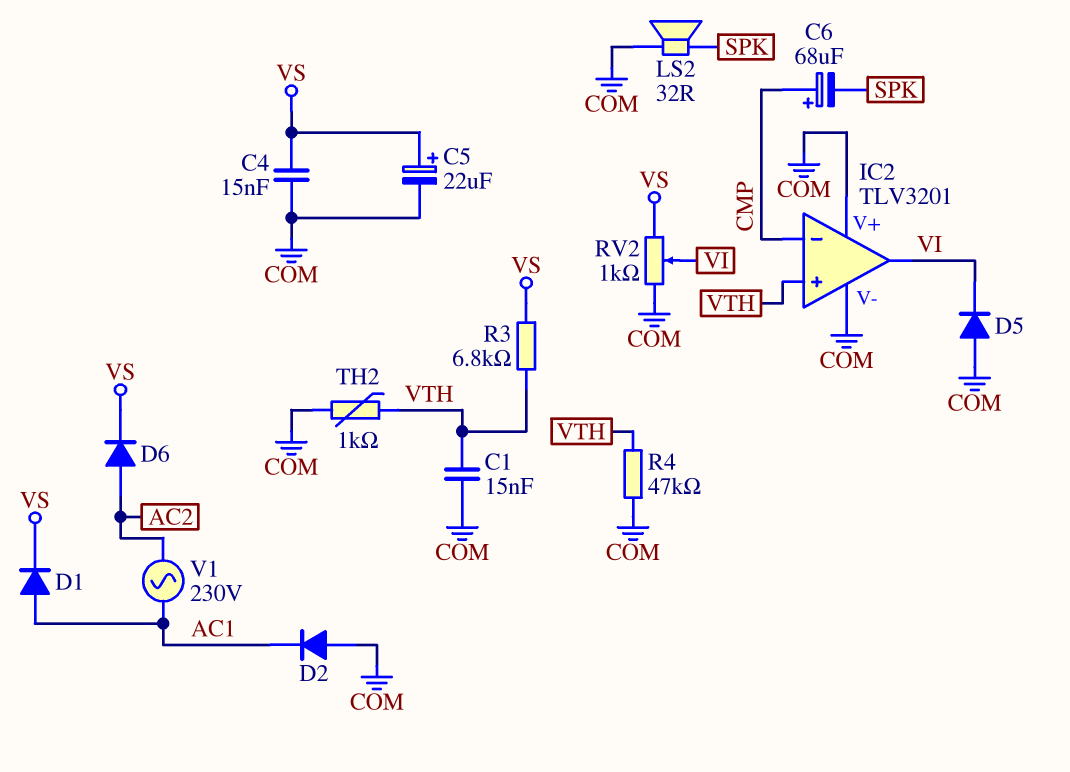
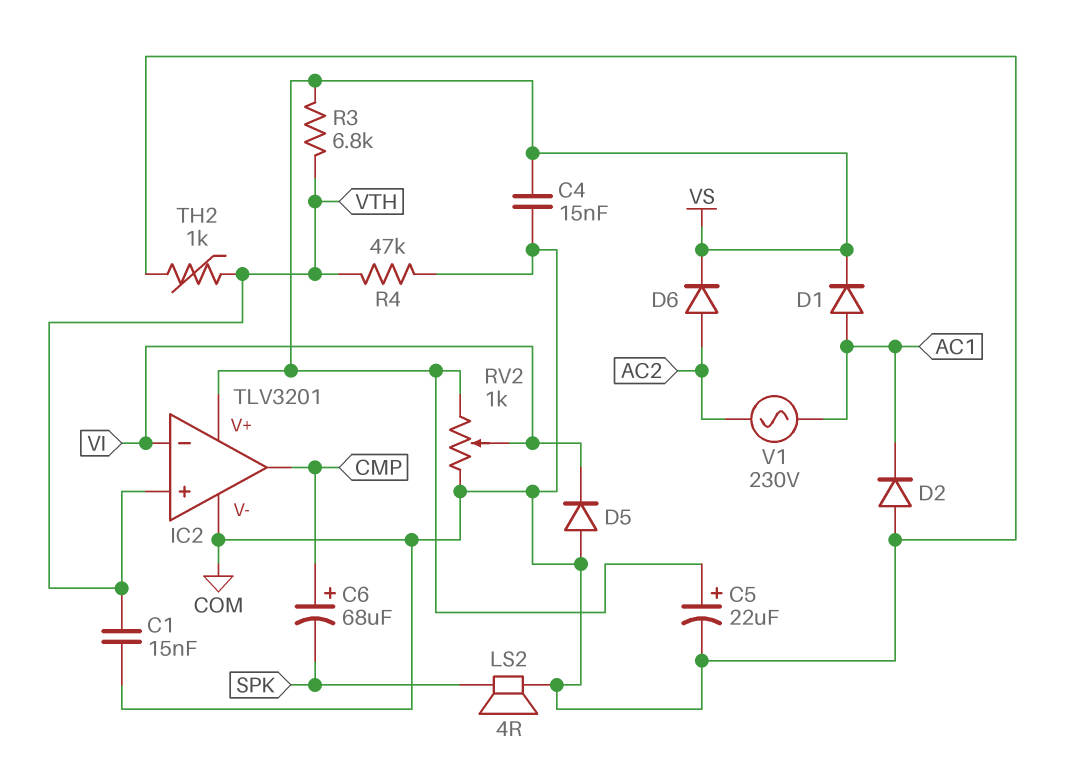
IC2 pin V+: COM -> VS
IC2 pin in-: CMP -> VI
IC2 pin out: VI -> CMP
LS2: speaker 32R (COM, SPK) -> speaker 4R (COM, SPK)

